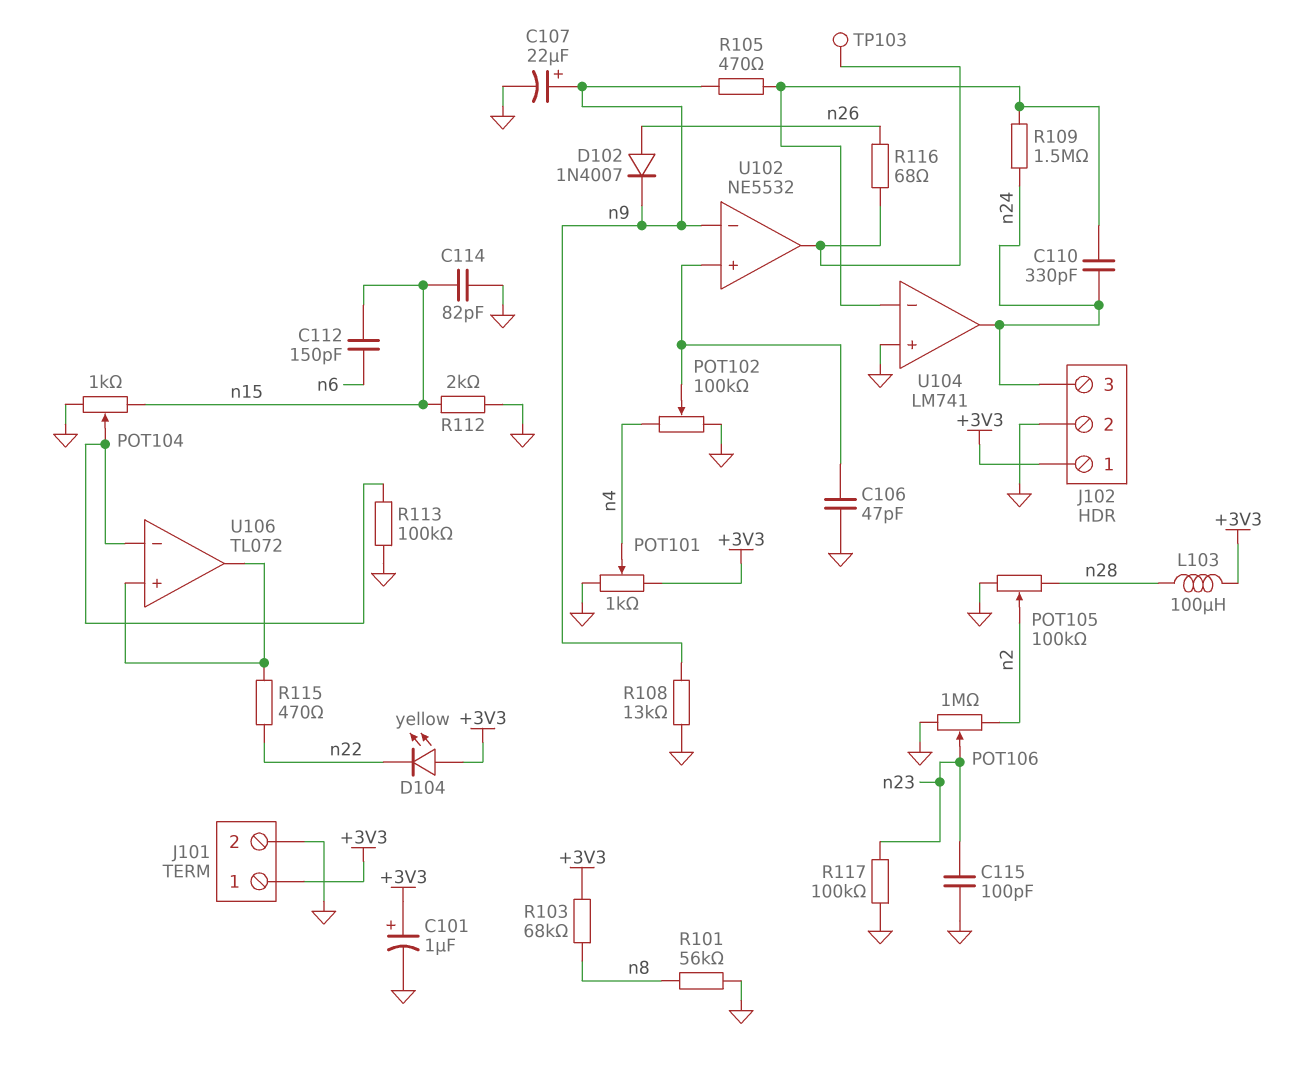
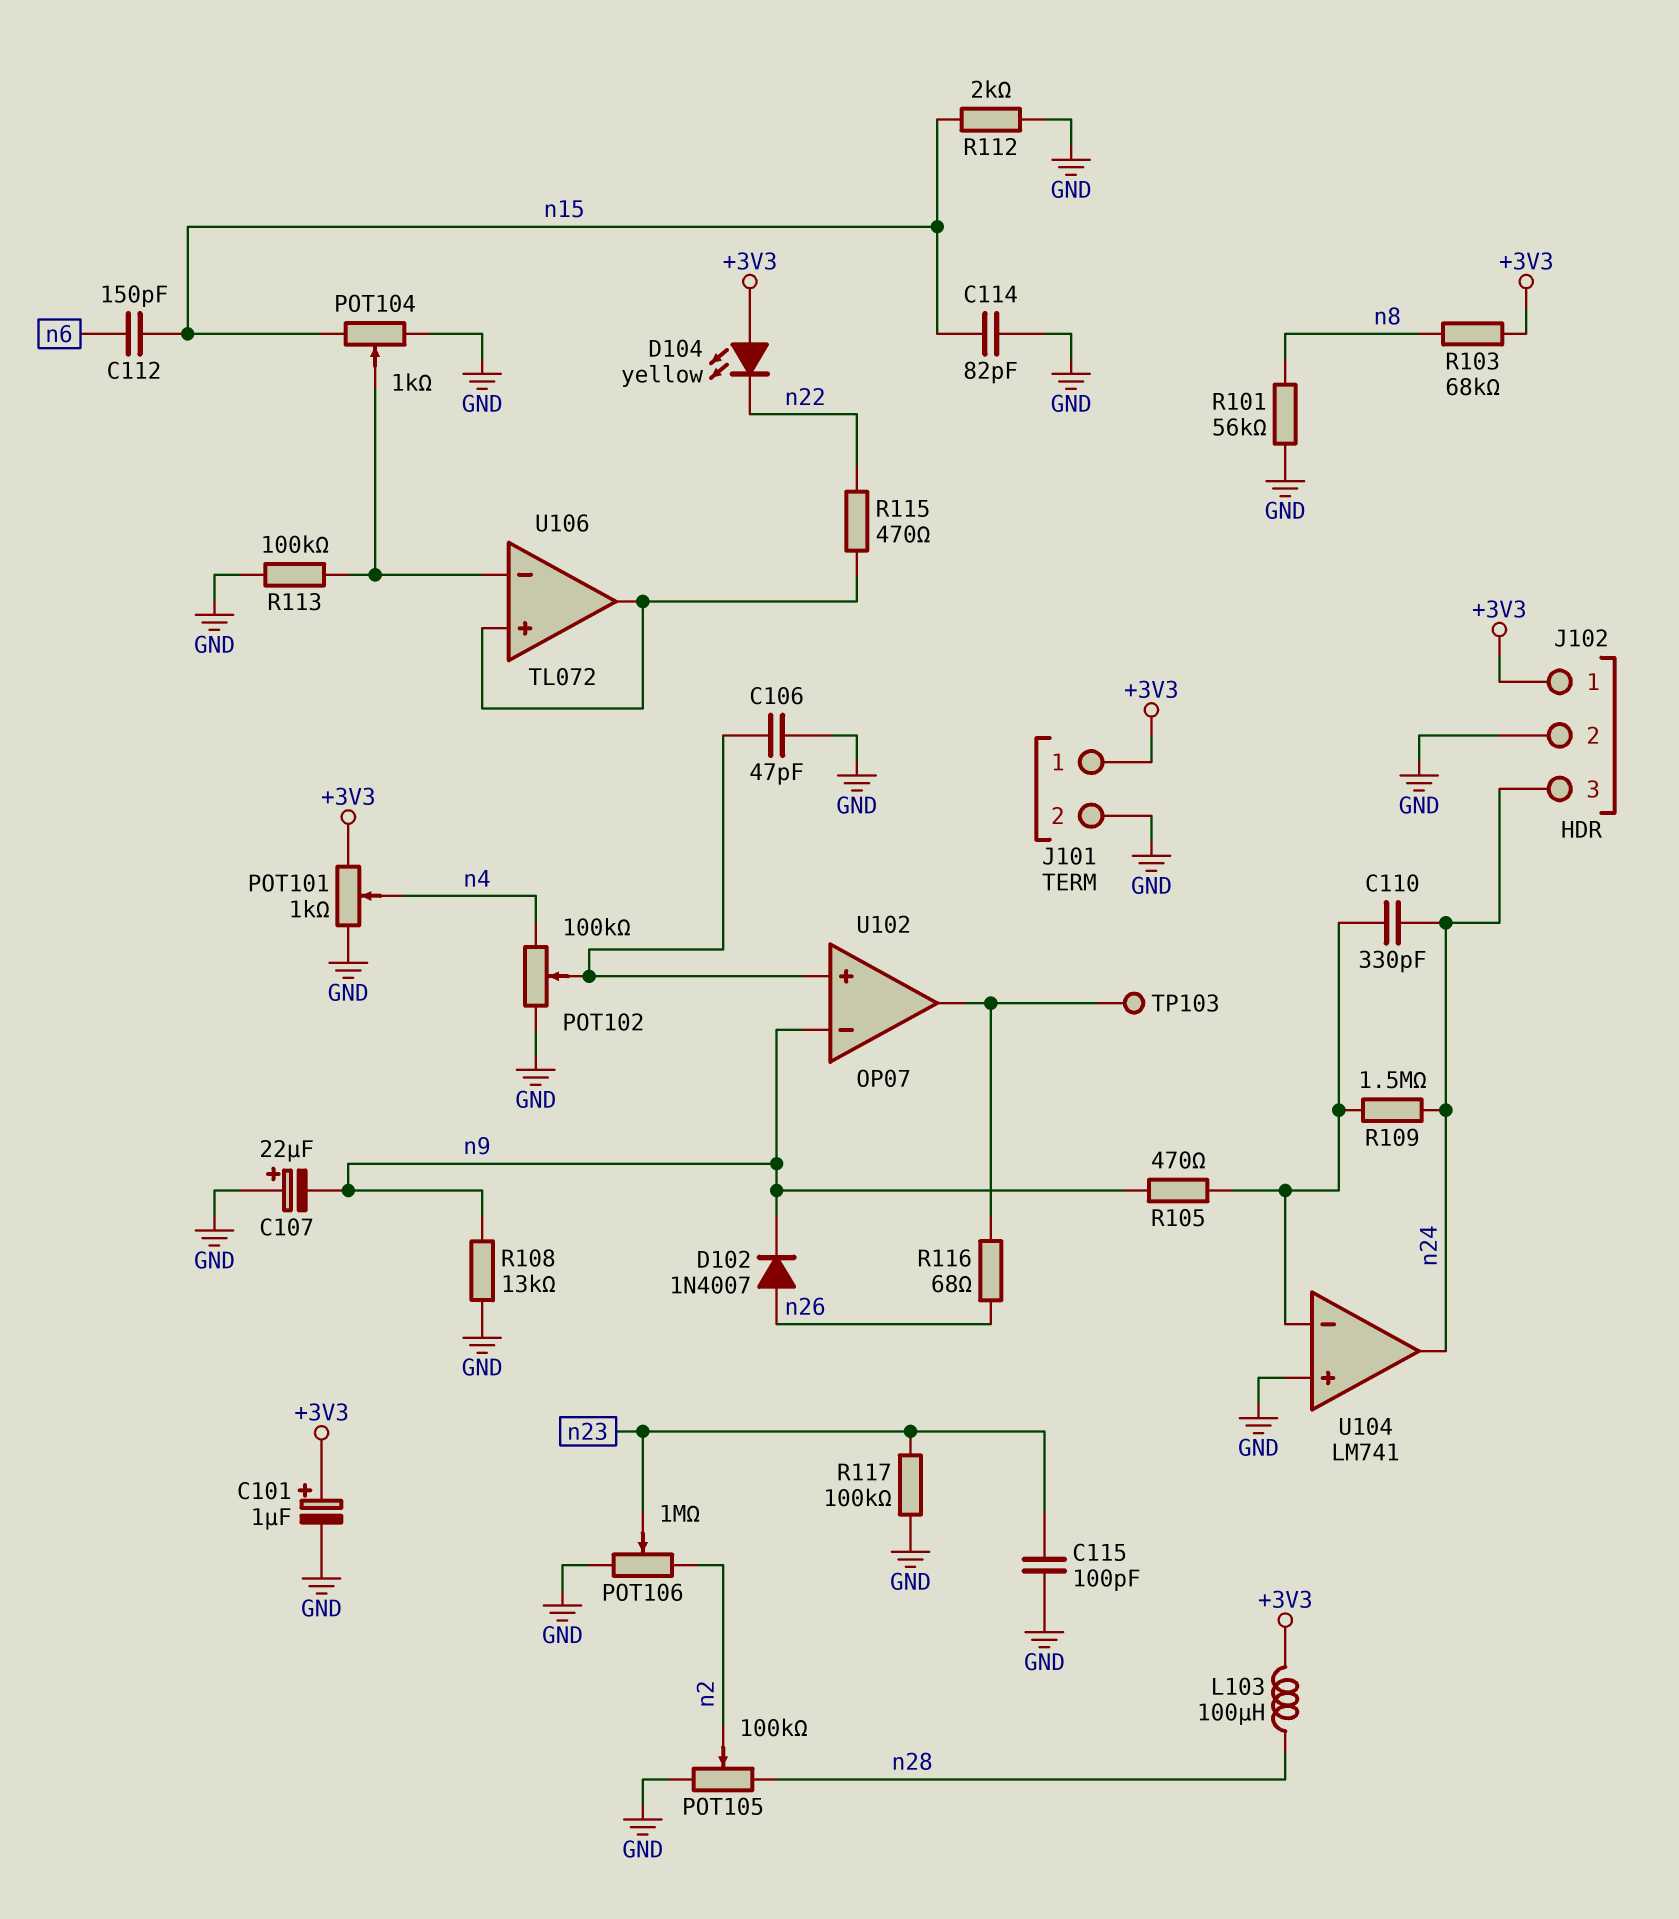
C107: 22uF (plus n9, minus GND) -> 22uF (plus GND, minus n9)
U102: NE5532 -> OP07

